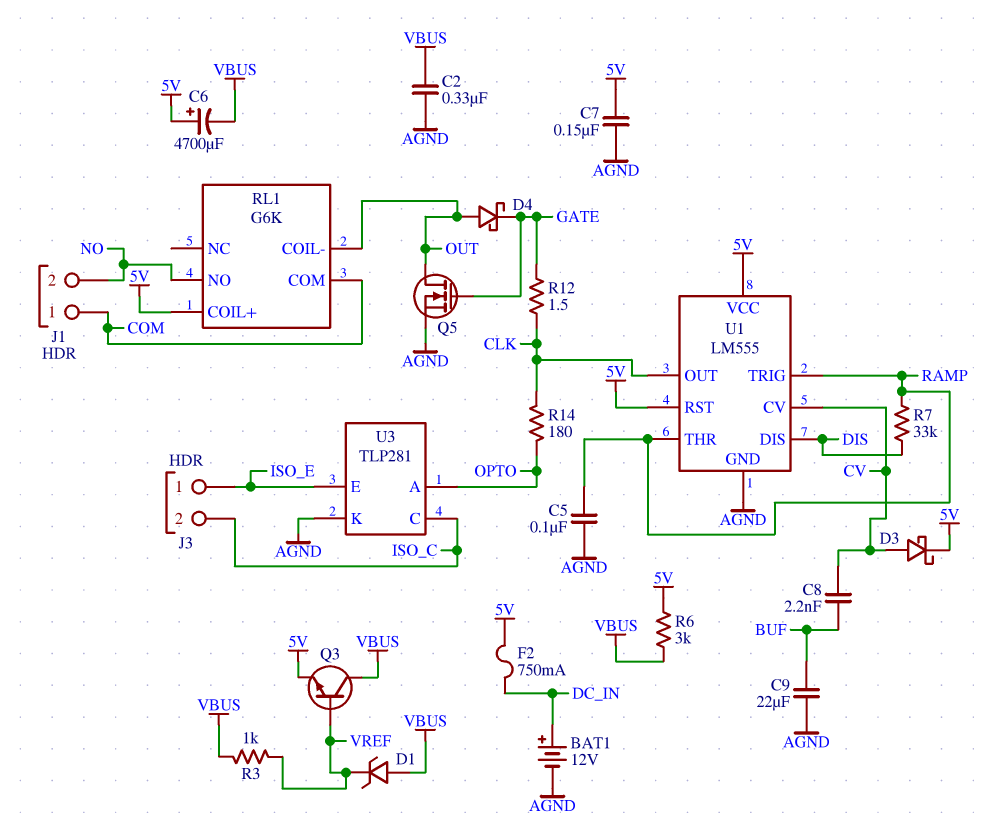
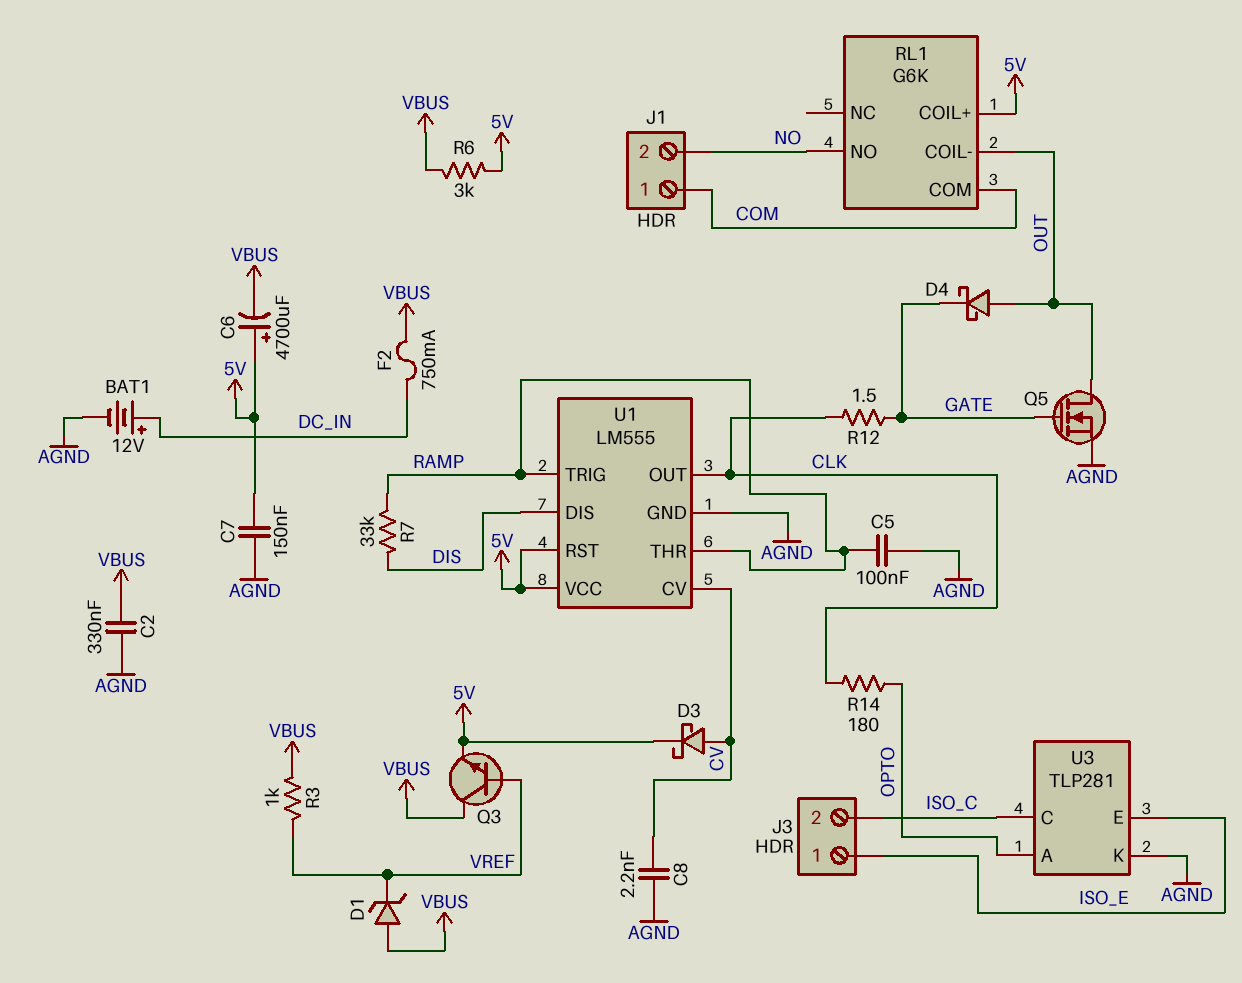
C8: 2.2nF (BUF, CV) -> 2.2nF (AGND, CV)
C9: 22uF (AGND, BUF) -> none
F2: 750mA (5V, DC_IN) -> 750mA (DC_IN, VBUS)

